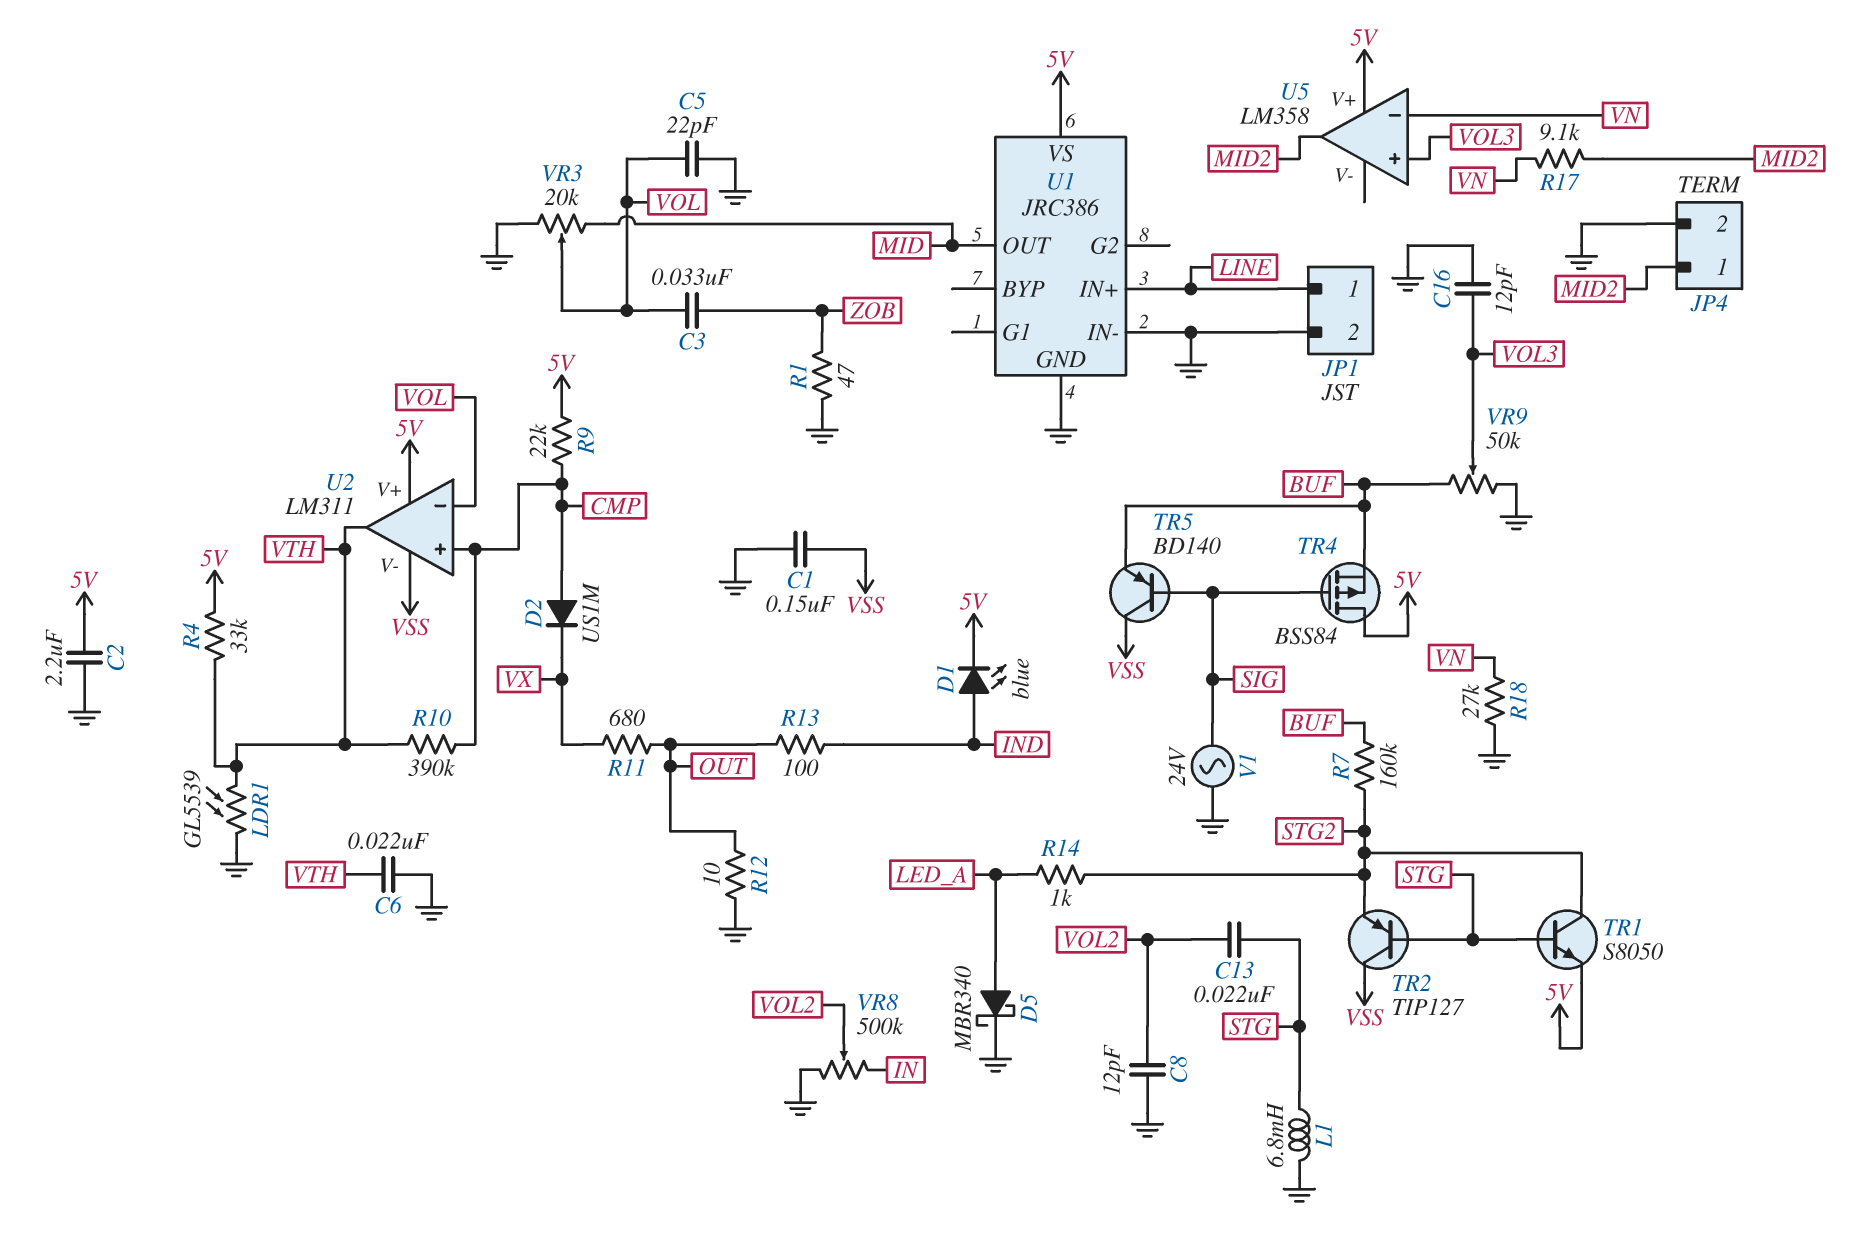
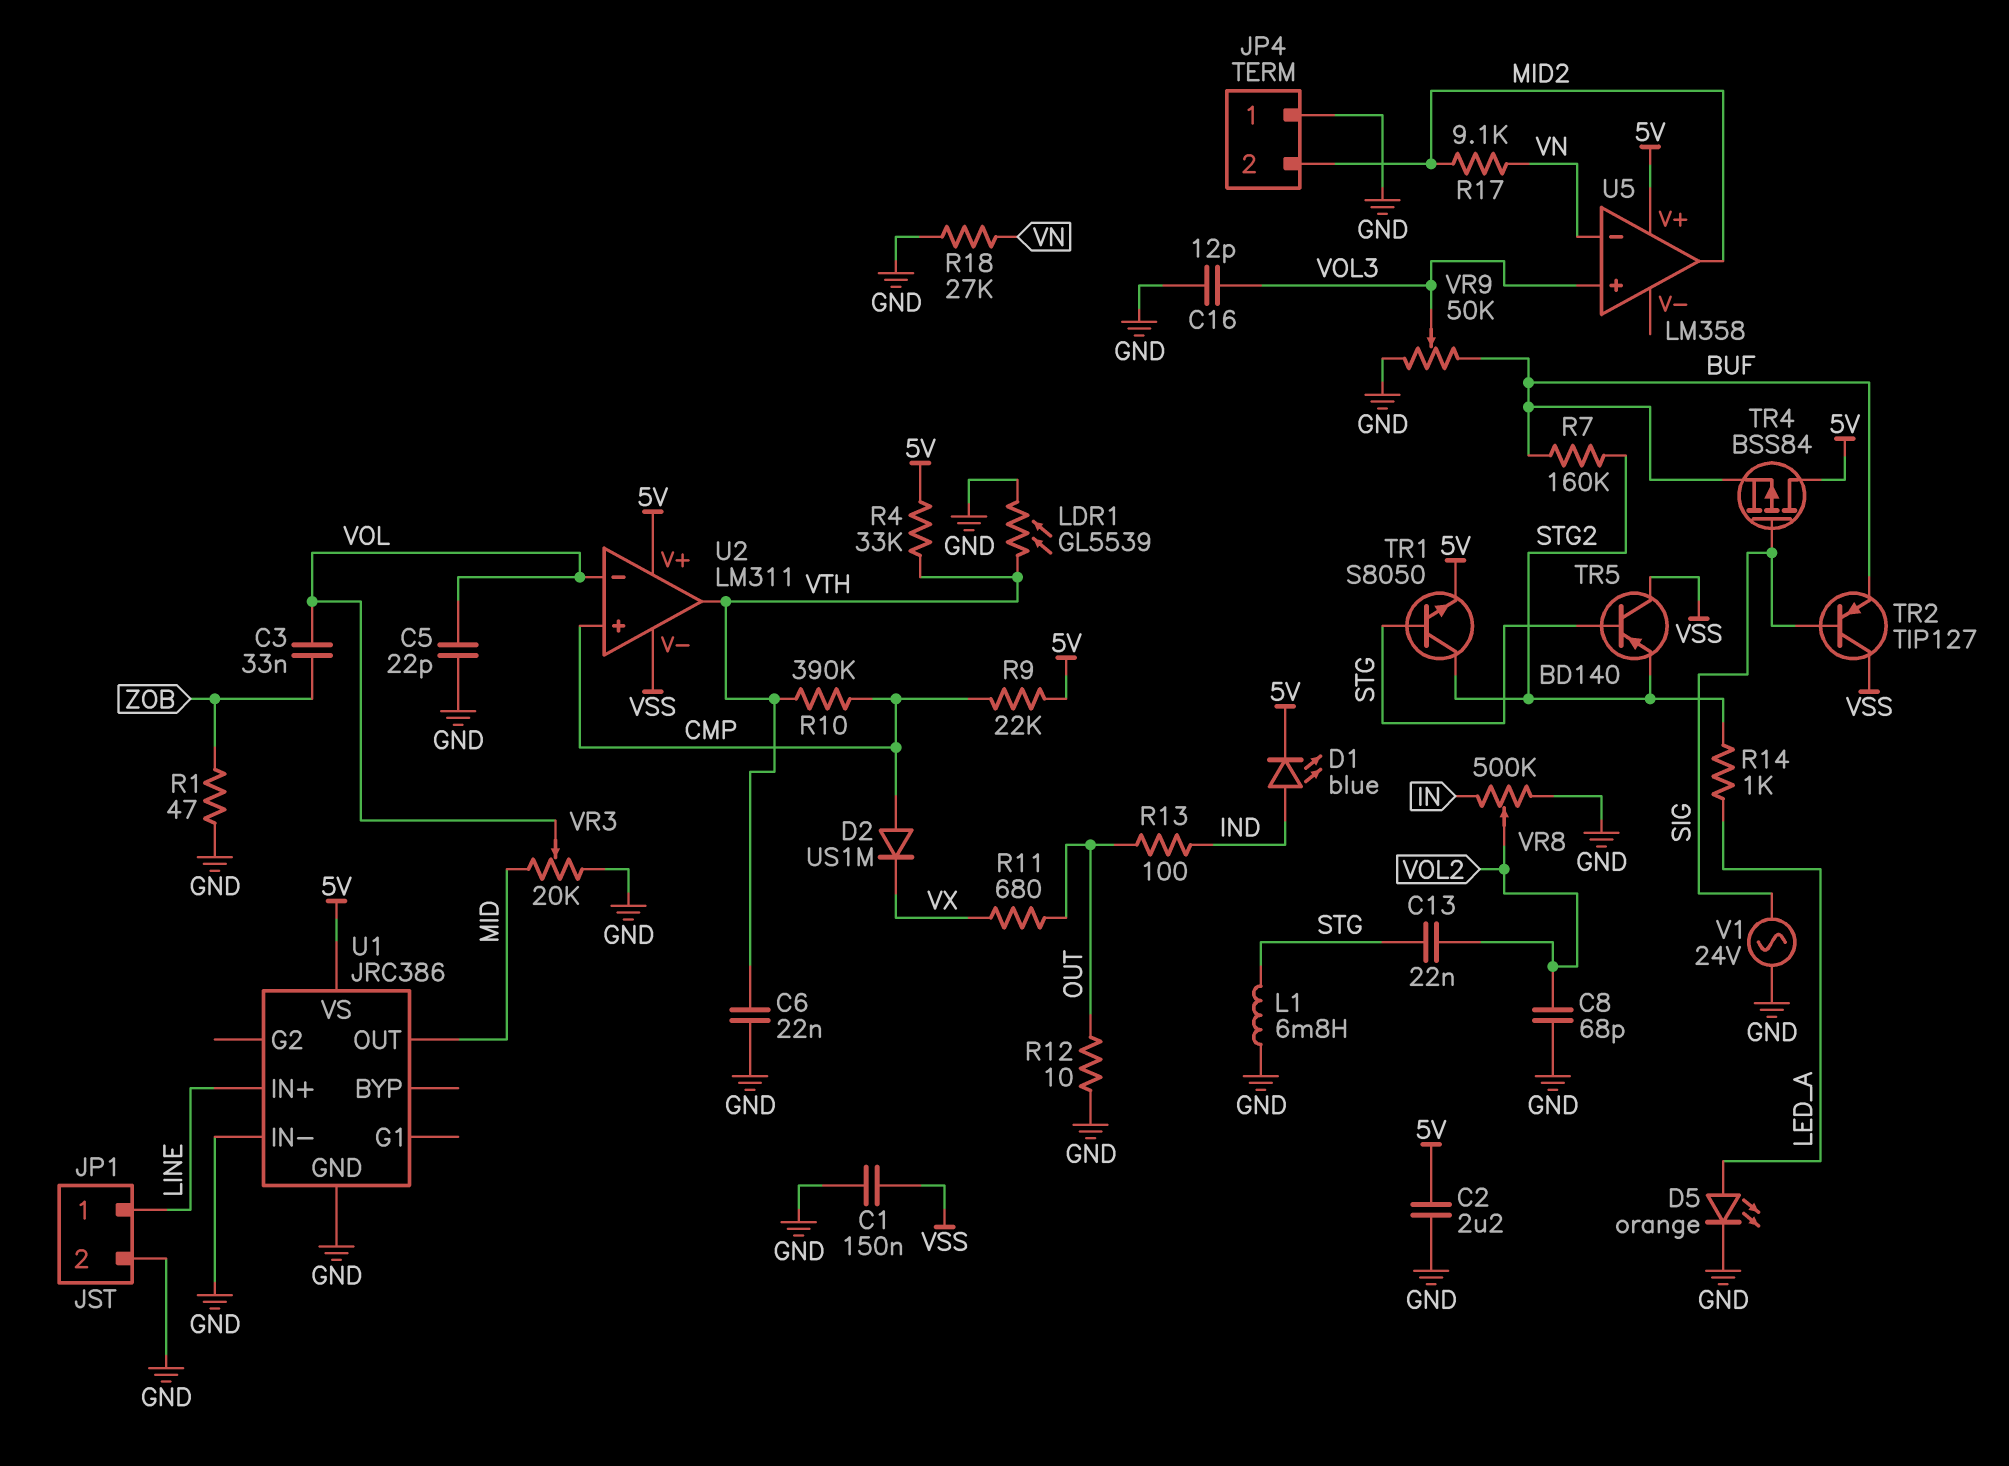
C8: 12pF (GND, VOL2) -> 68pF (GND, VOL2)
D5: schottky MBR340 (A LED_A, K GND) -> LED orange (A LED_A, K GND)
JP4 pin 1: MID2 -> GND
JP4 pin 2: GND -> MID2
TR2: PNP TIP127 (B STG, C VSS, E STG2) -> PNP TIP127 (B SIG, C VSS, E BUF)
TR5: PNP BD140 (B SIG, C VSS, E BUF) -> PNP BD140 (B STG, C VSS, E STG2)

